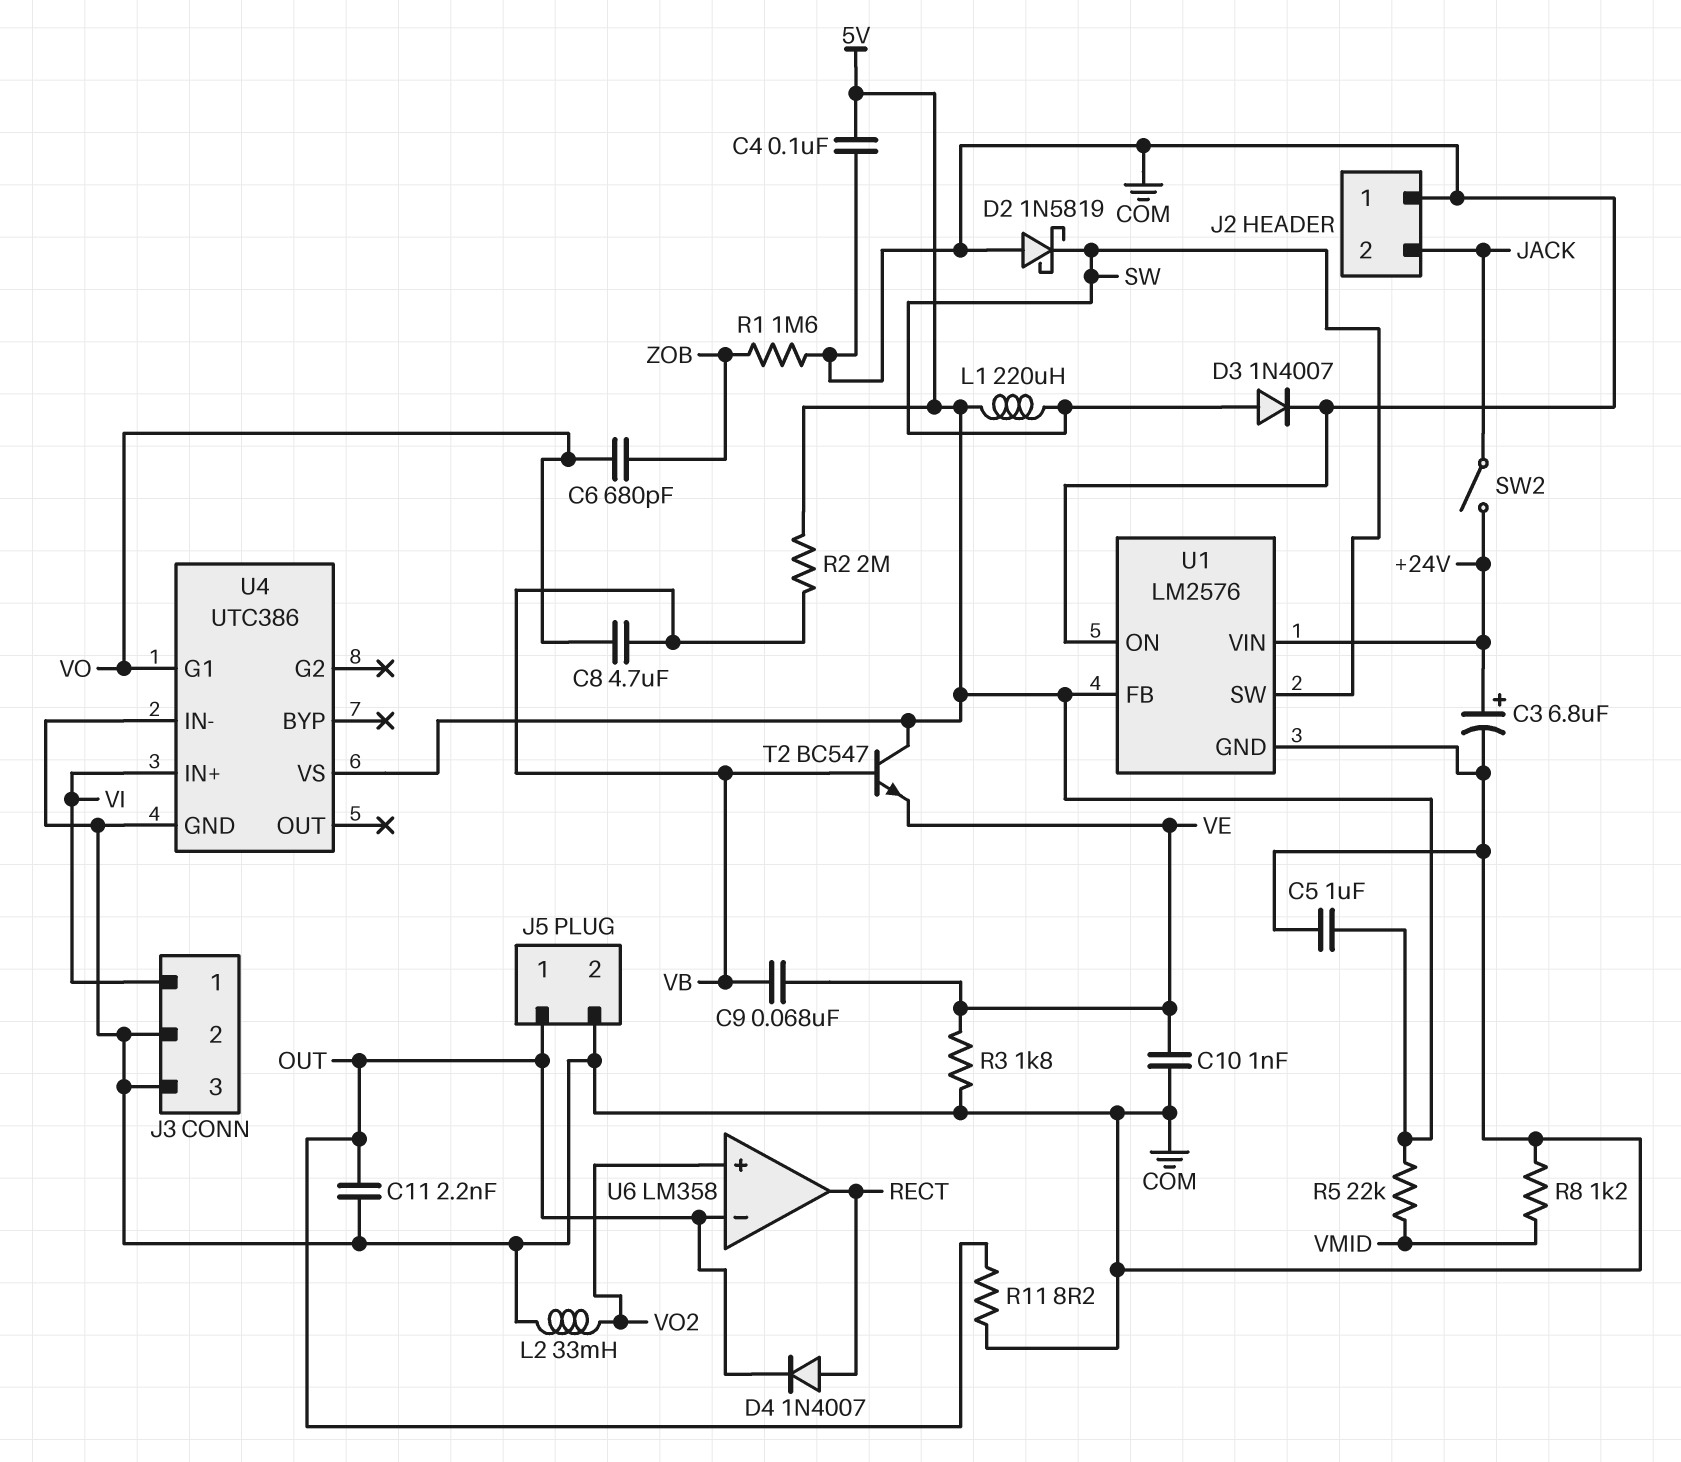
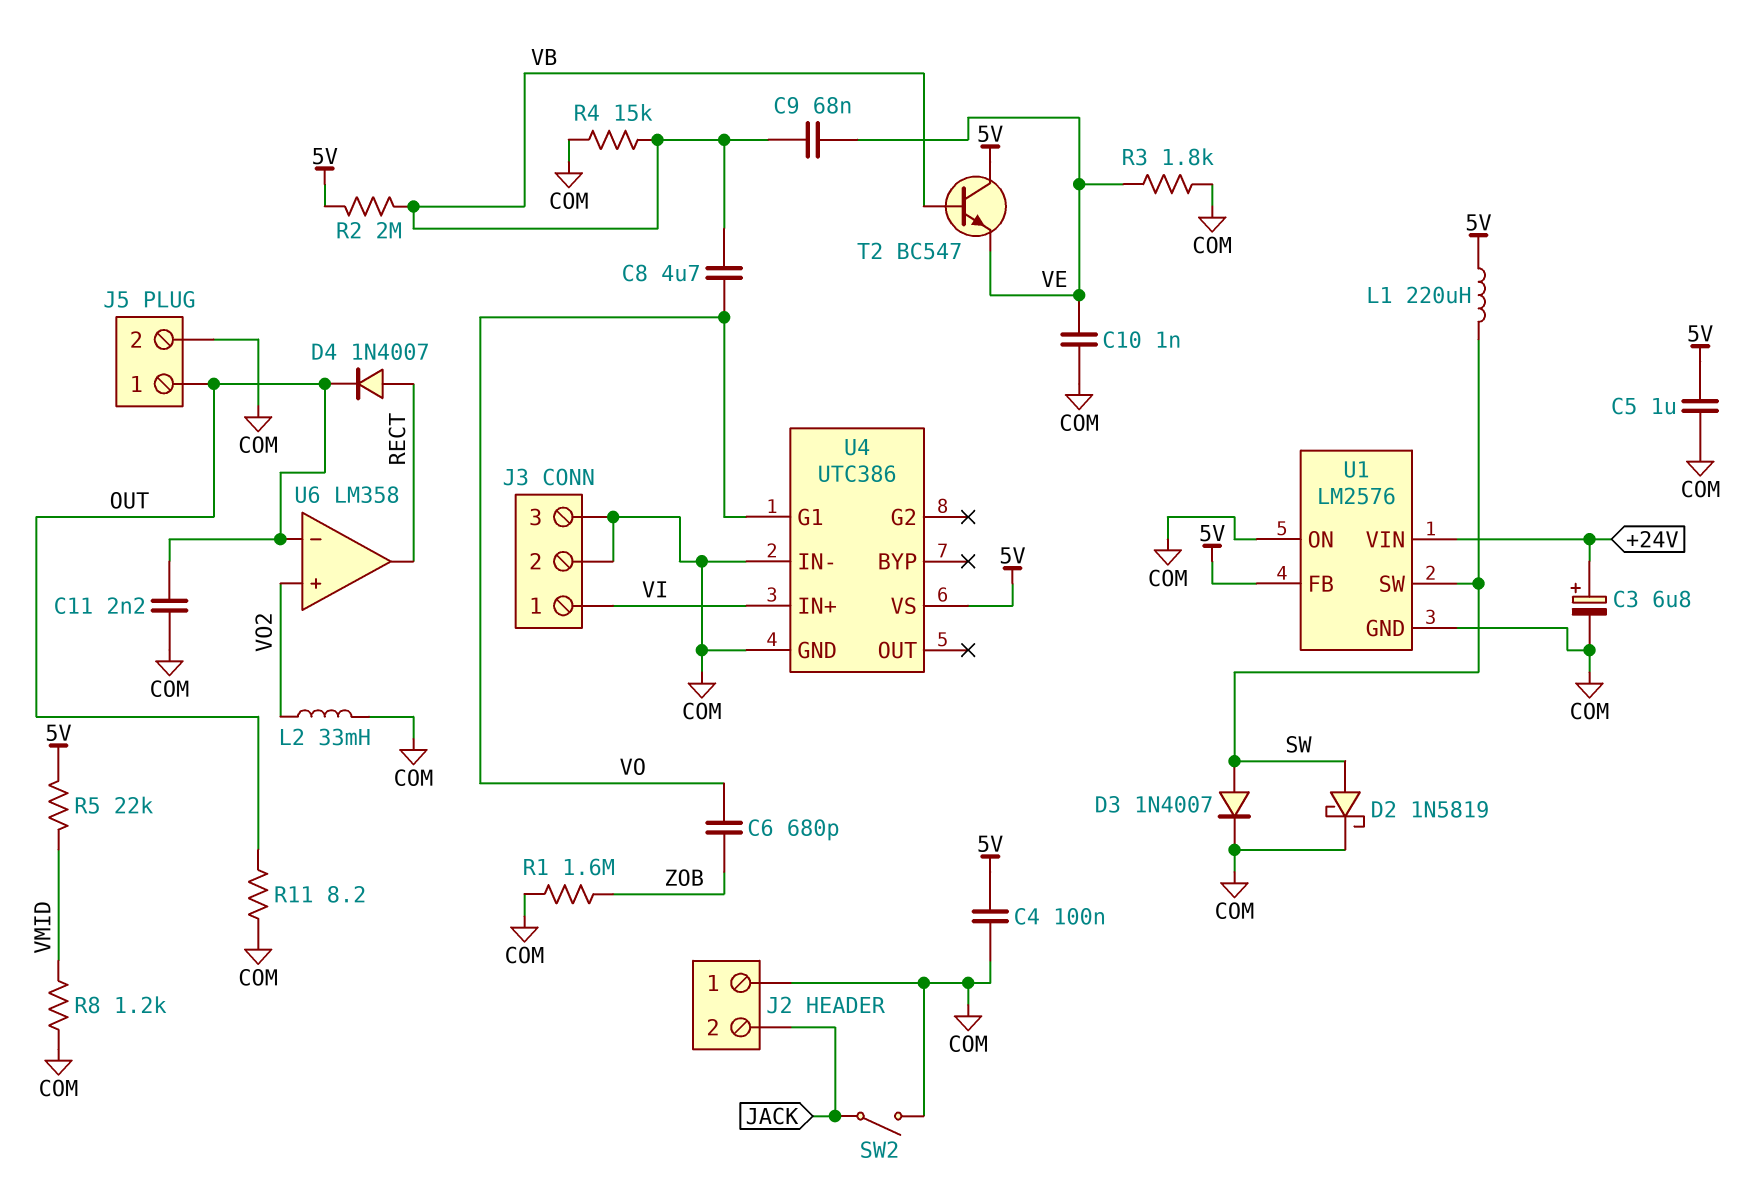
D2: schottky 1N5819 (A COM, K SW) -> schottky 1N5819 (A SW, K COM)
R4: none -> 15k (COM, VB)
SW2: switch (+24V, JACK) -> switch (COM, JACK)

